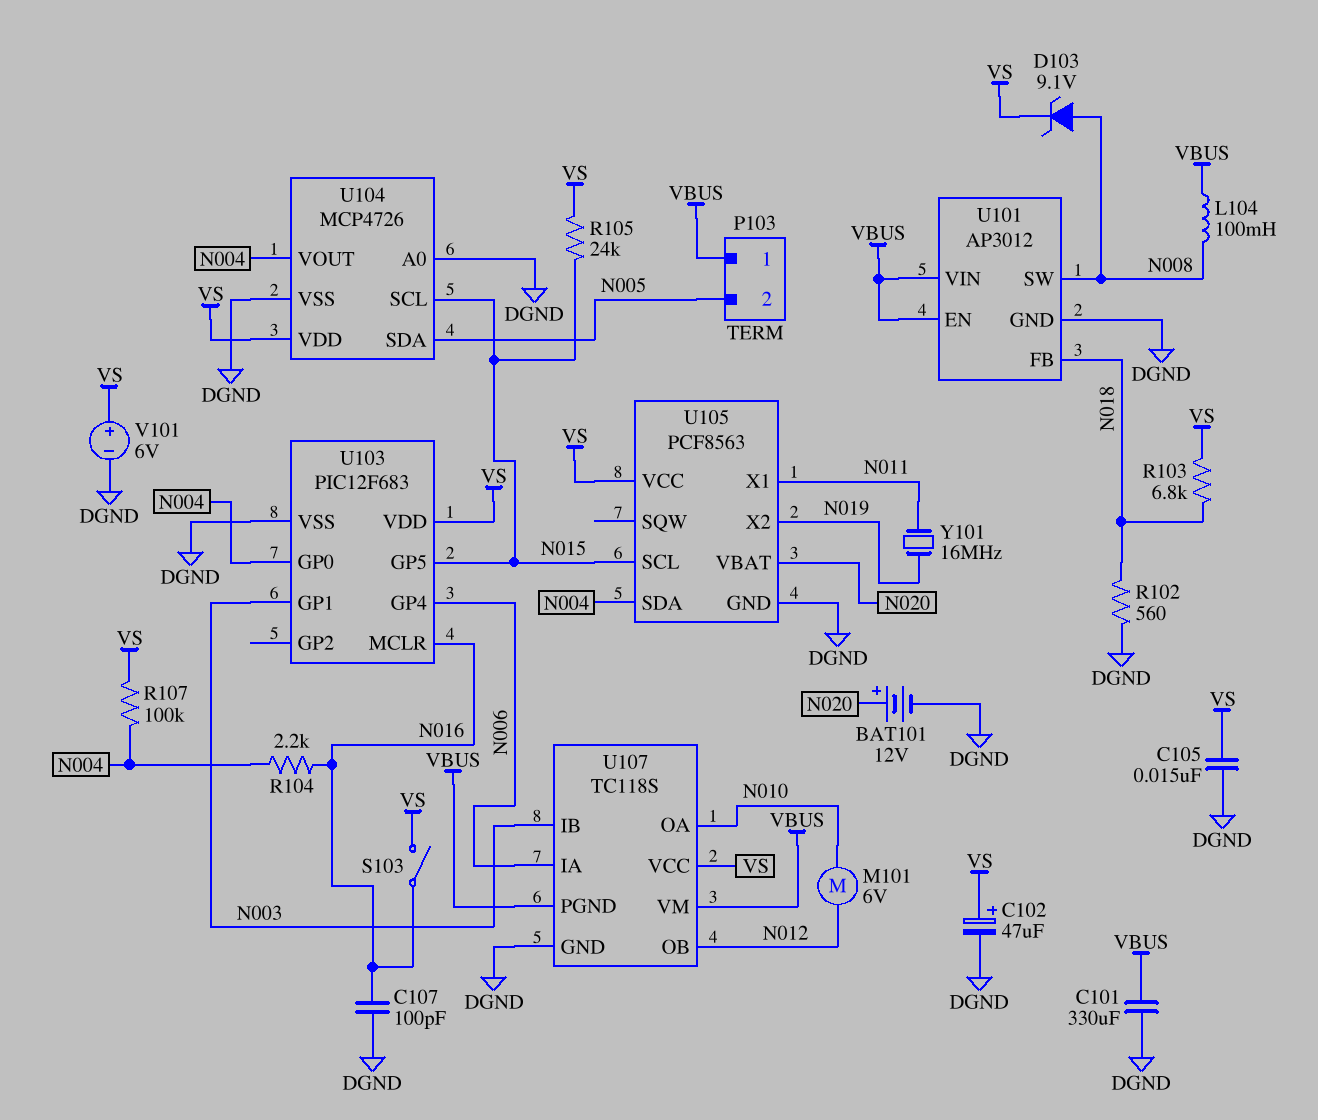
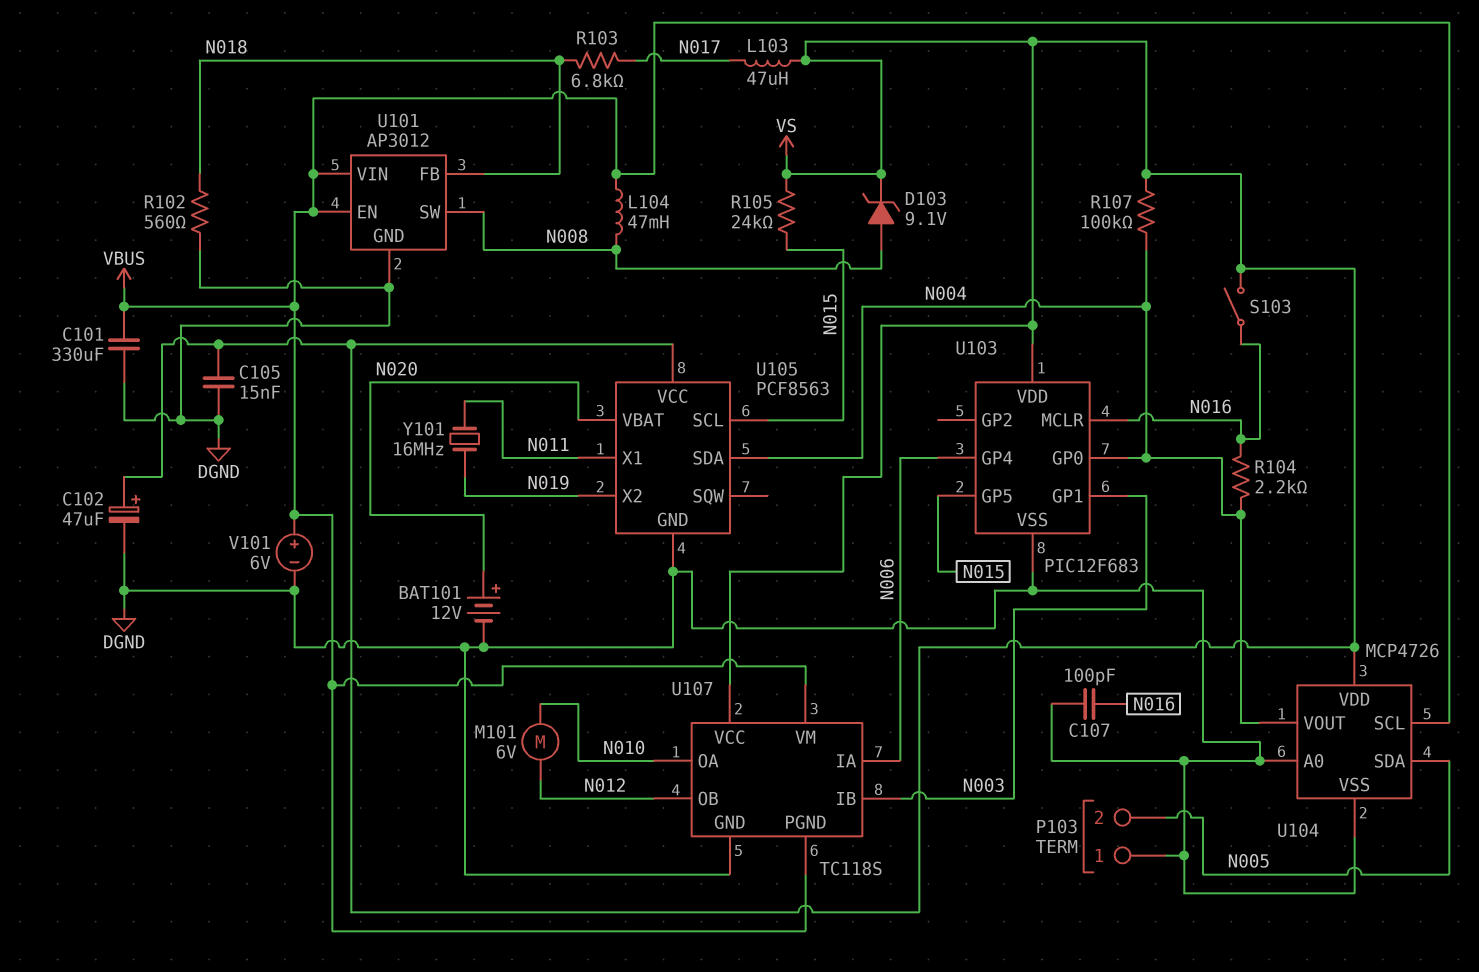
L103: none -> 47uH (N017, VS)
L104: 100mH (N008, VBUS) -> 47mH (N008, VBUS)
P103 pin 1: VBUS -> DGND
R103: 6.8k (N018, VS) -> 6.8k (N017, N018)
U104 pin SCL: N015 -> VBUS
V101: 6V (plus VS, minus DGND) -> 6V (plus VBUS, minus DGND)

